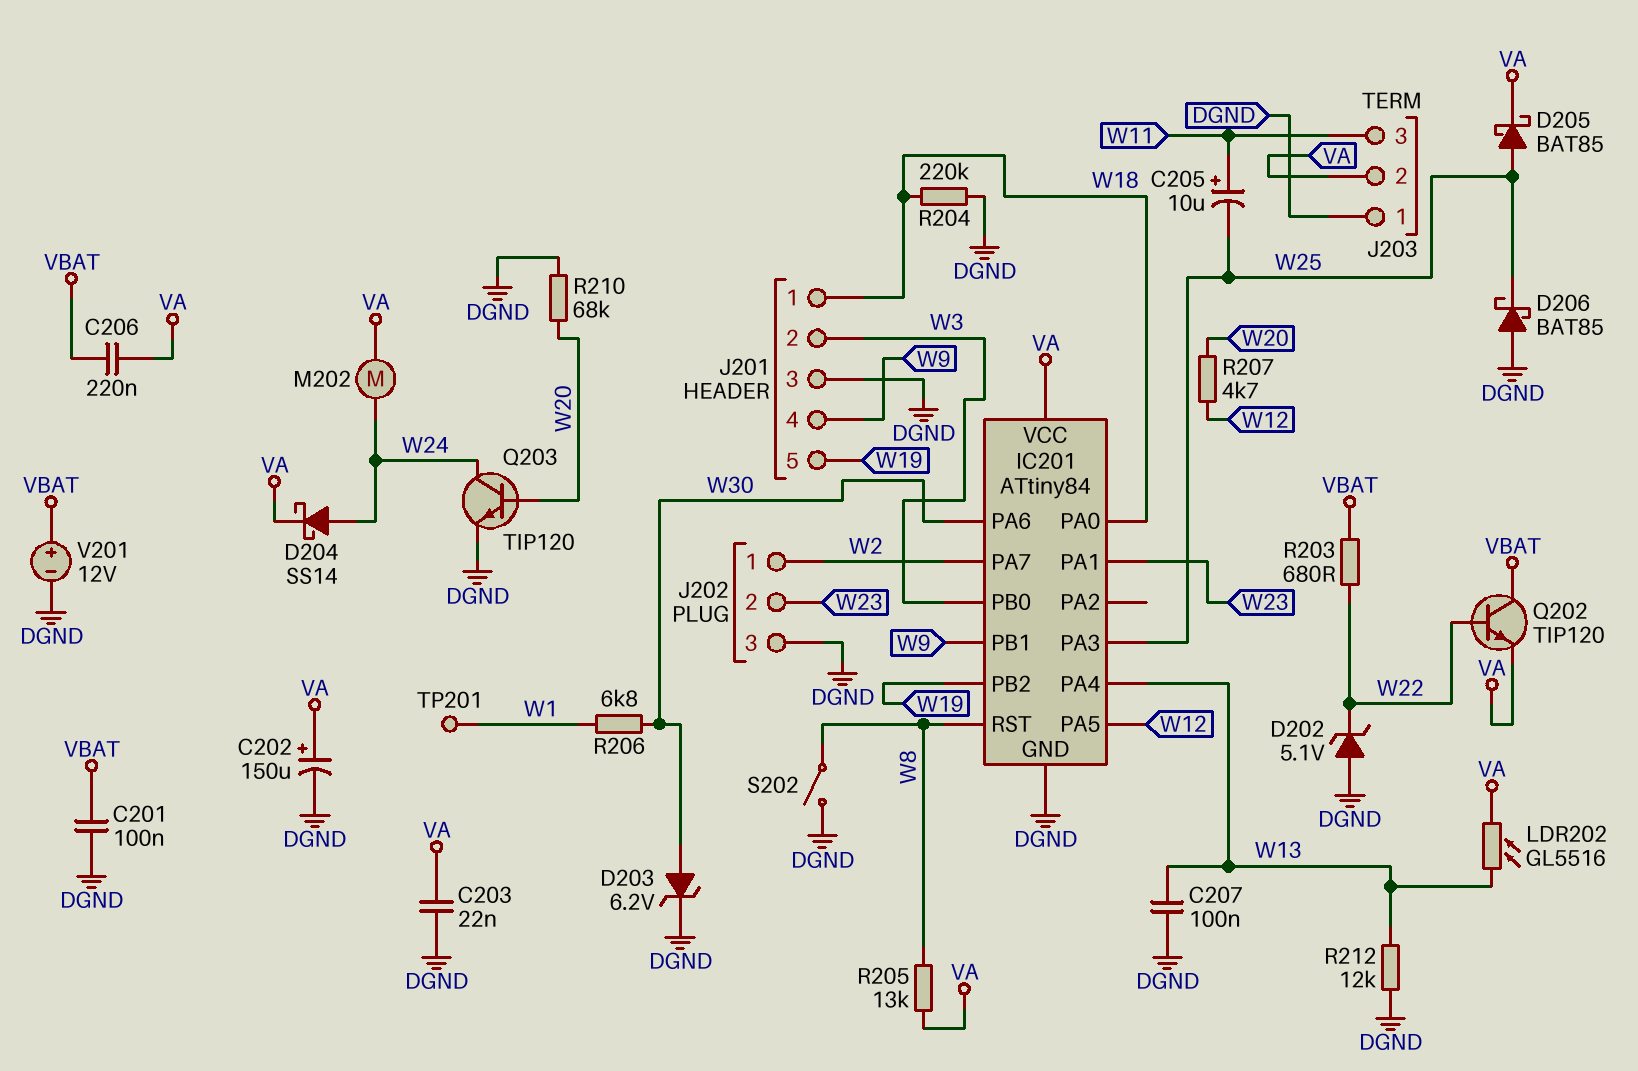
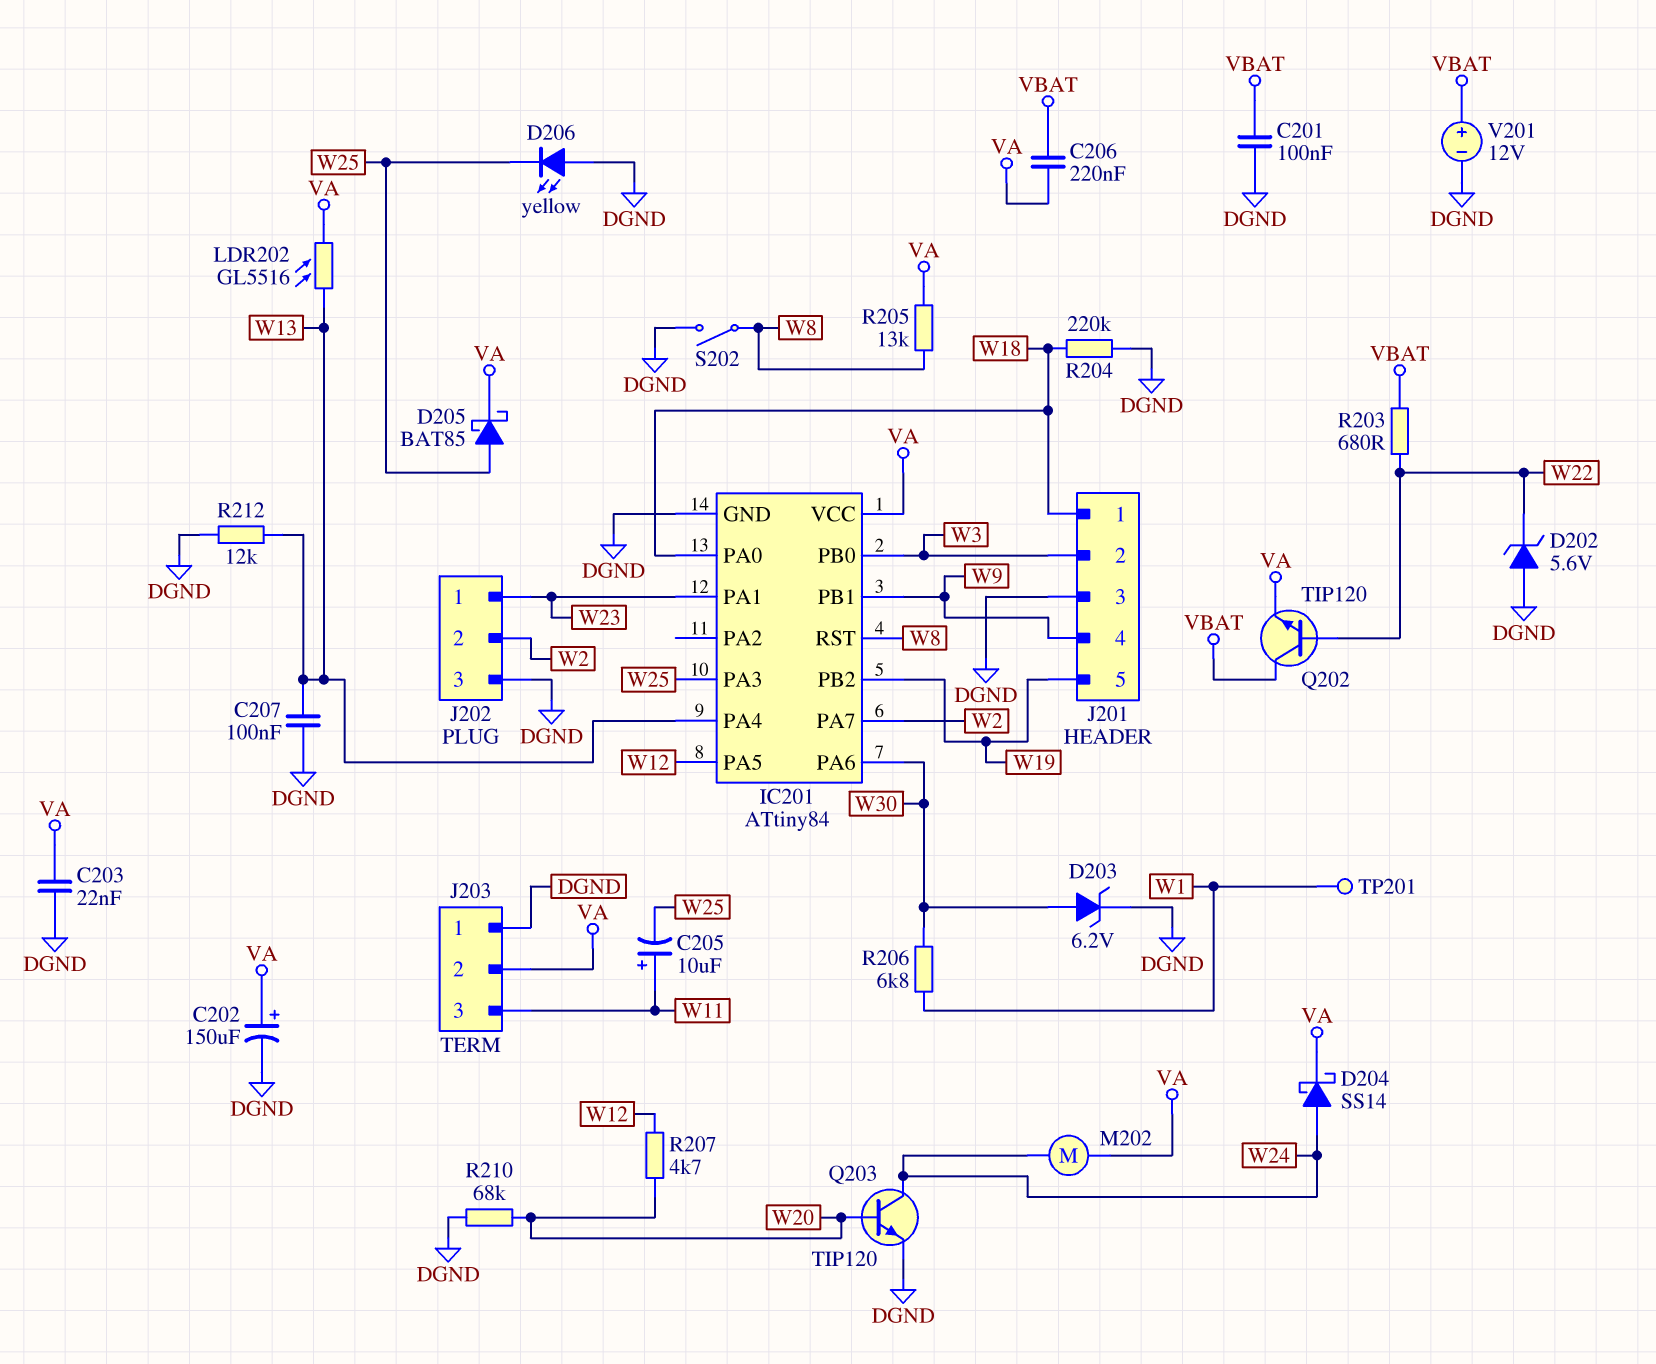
D202: zener 5.1V (A DGND, K W22) -> zener 5.6V (A DGND, K W22)
D206: schottky BAT85 (A DGND, K W25) -> LED yellow (A DGND, K W25)
J202 pin 1: W2 -> W23
J202 pin 2: W23 -> W2

